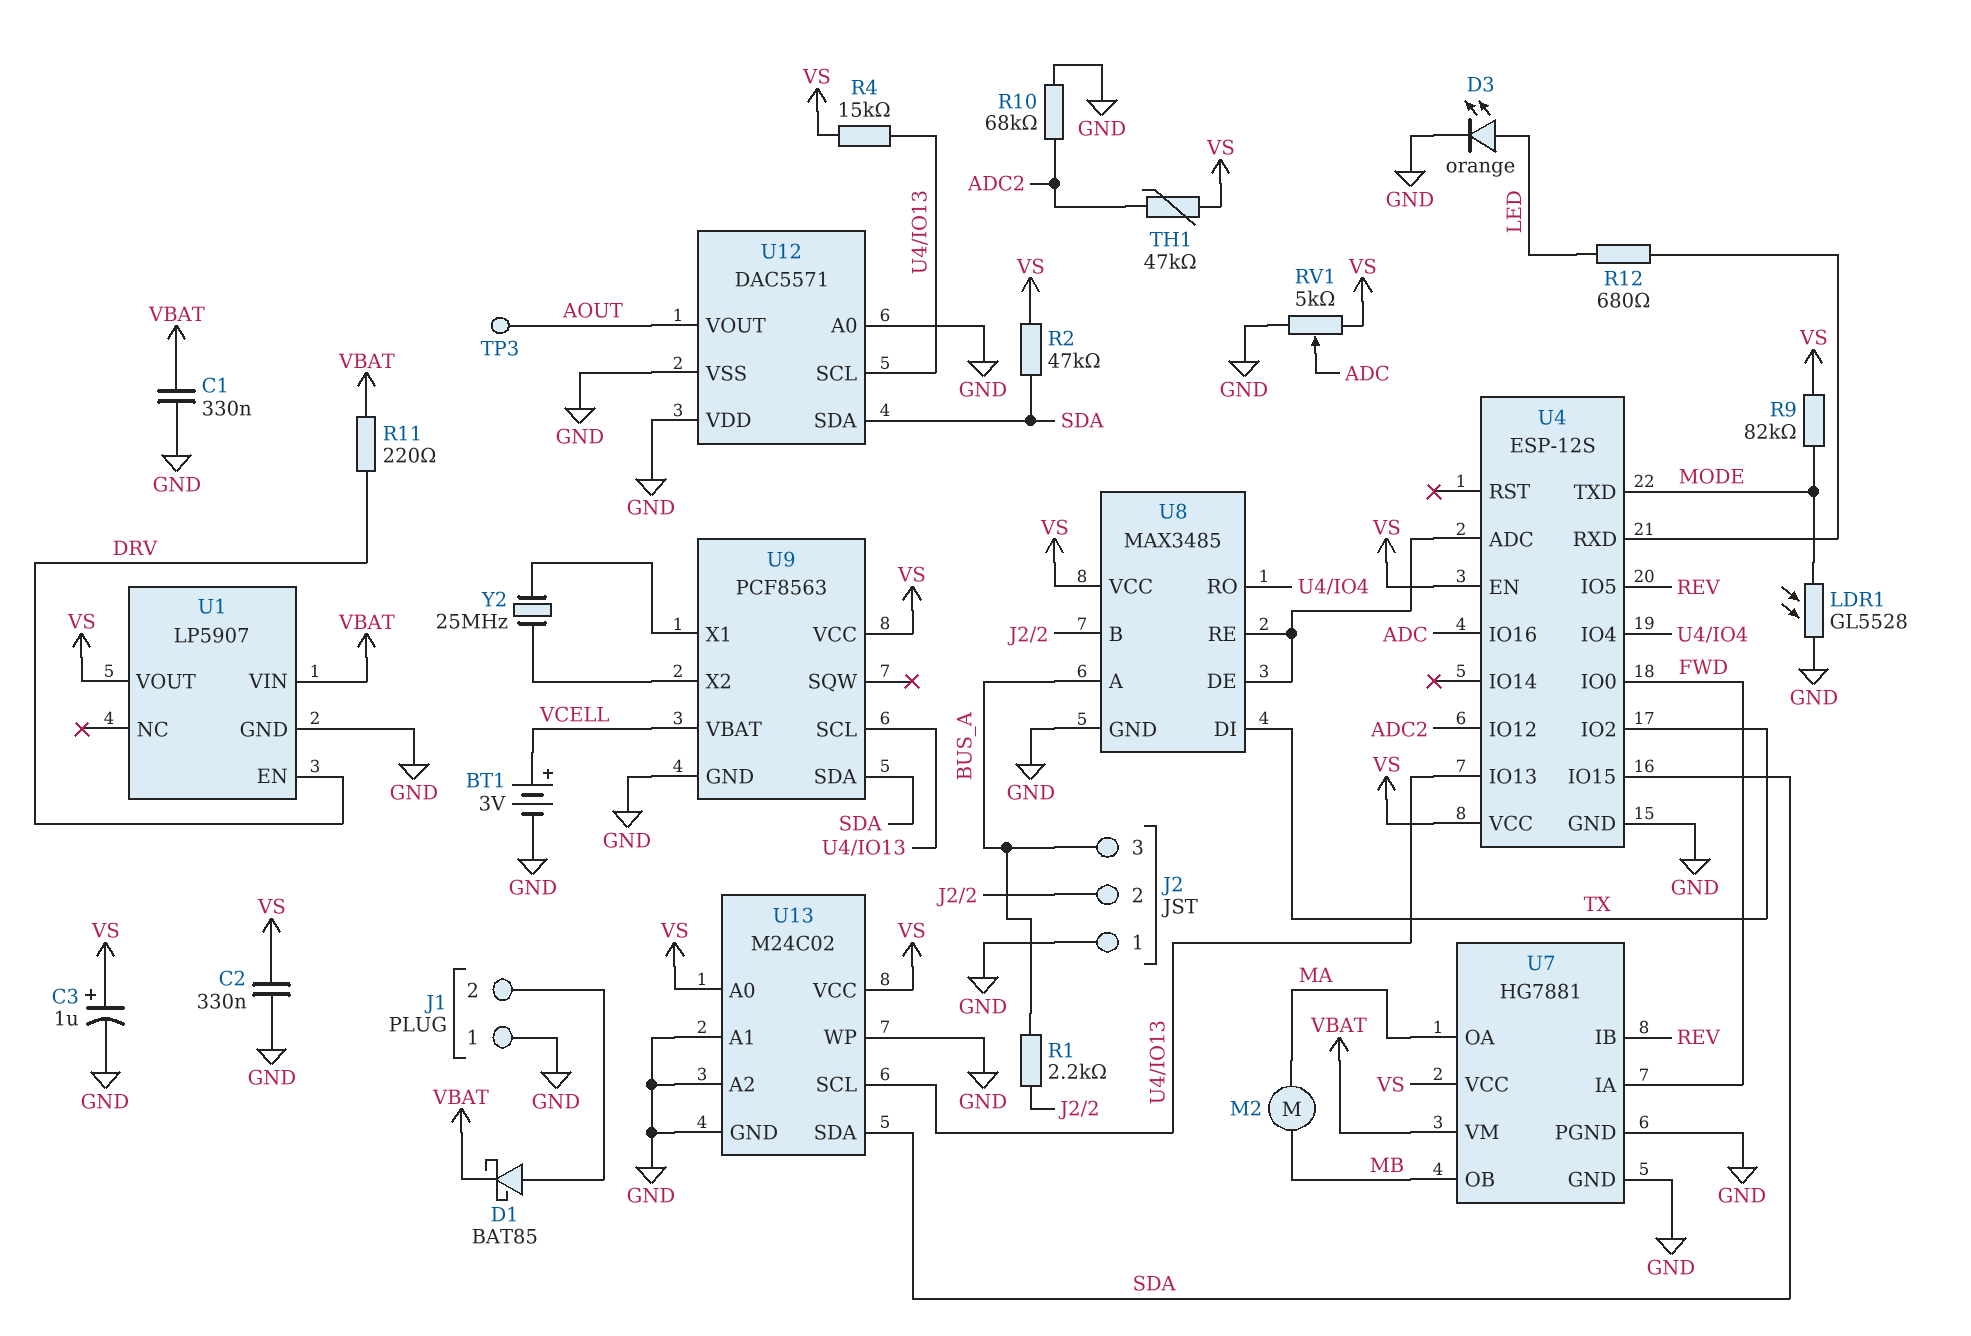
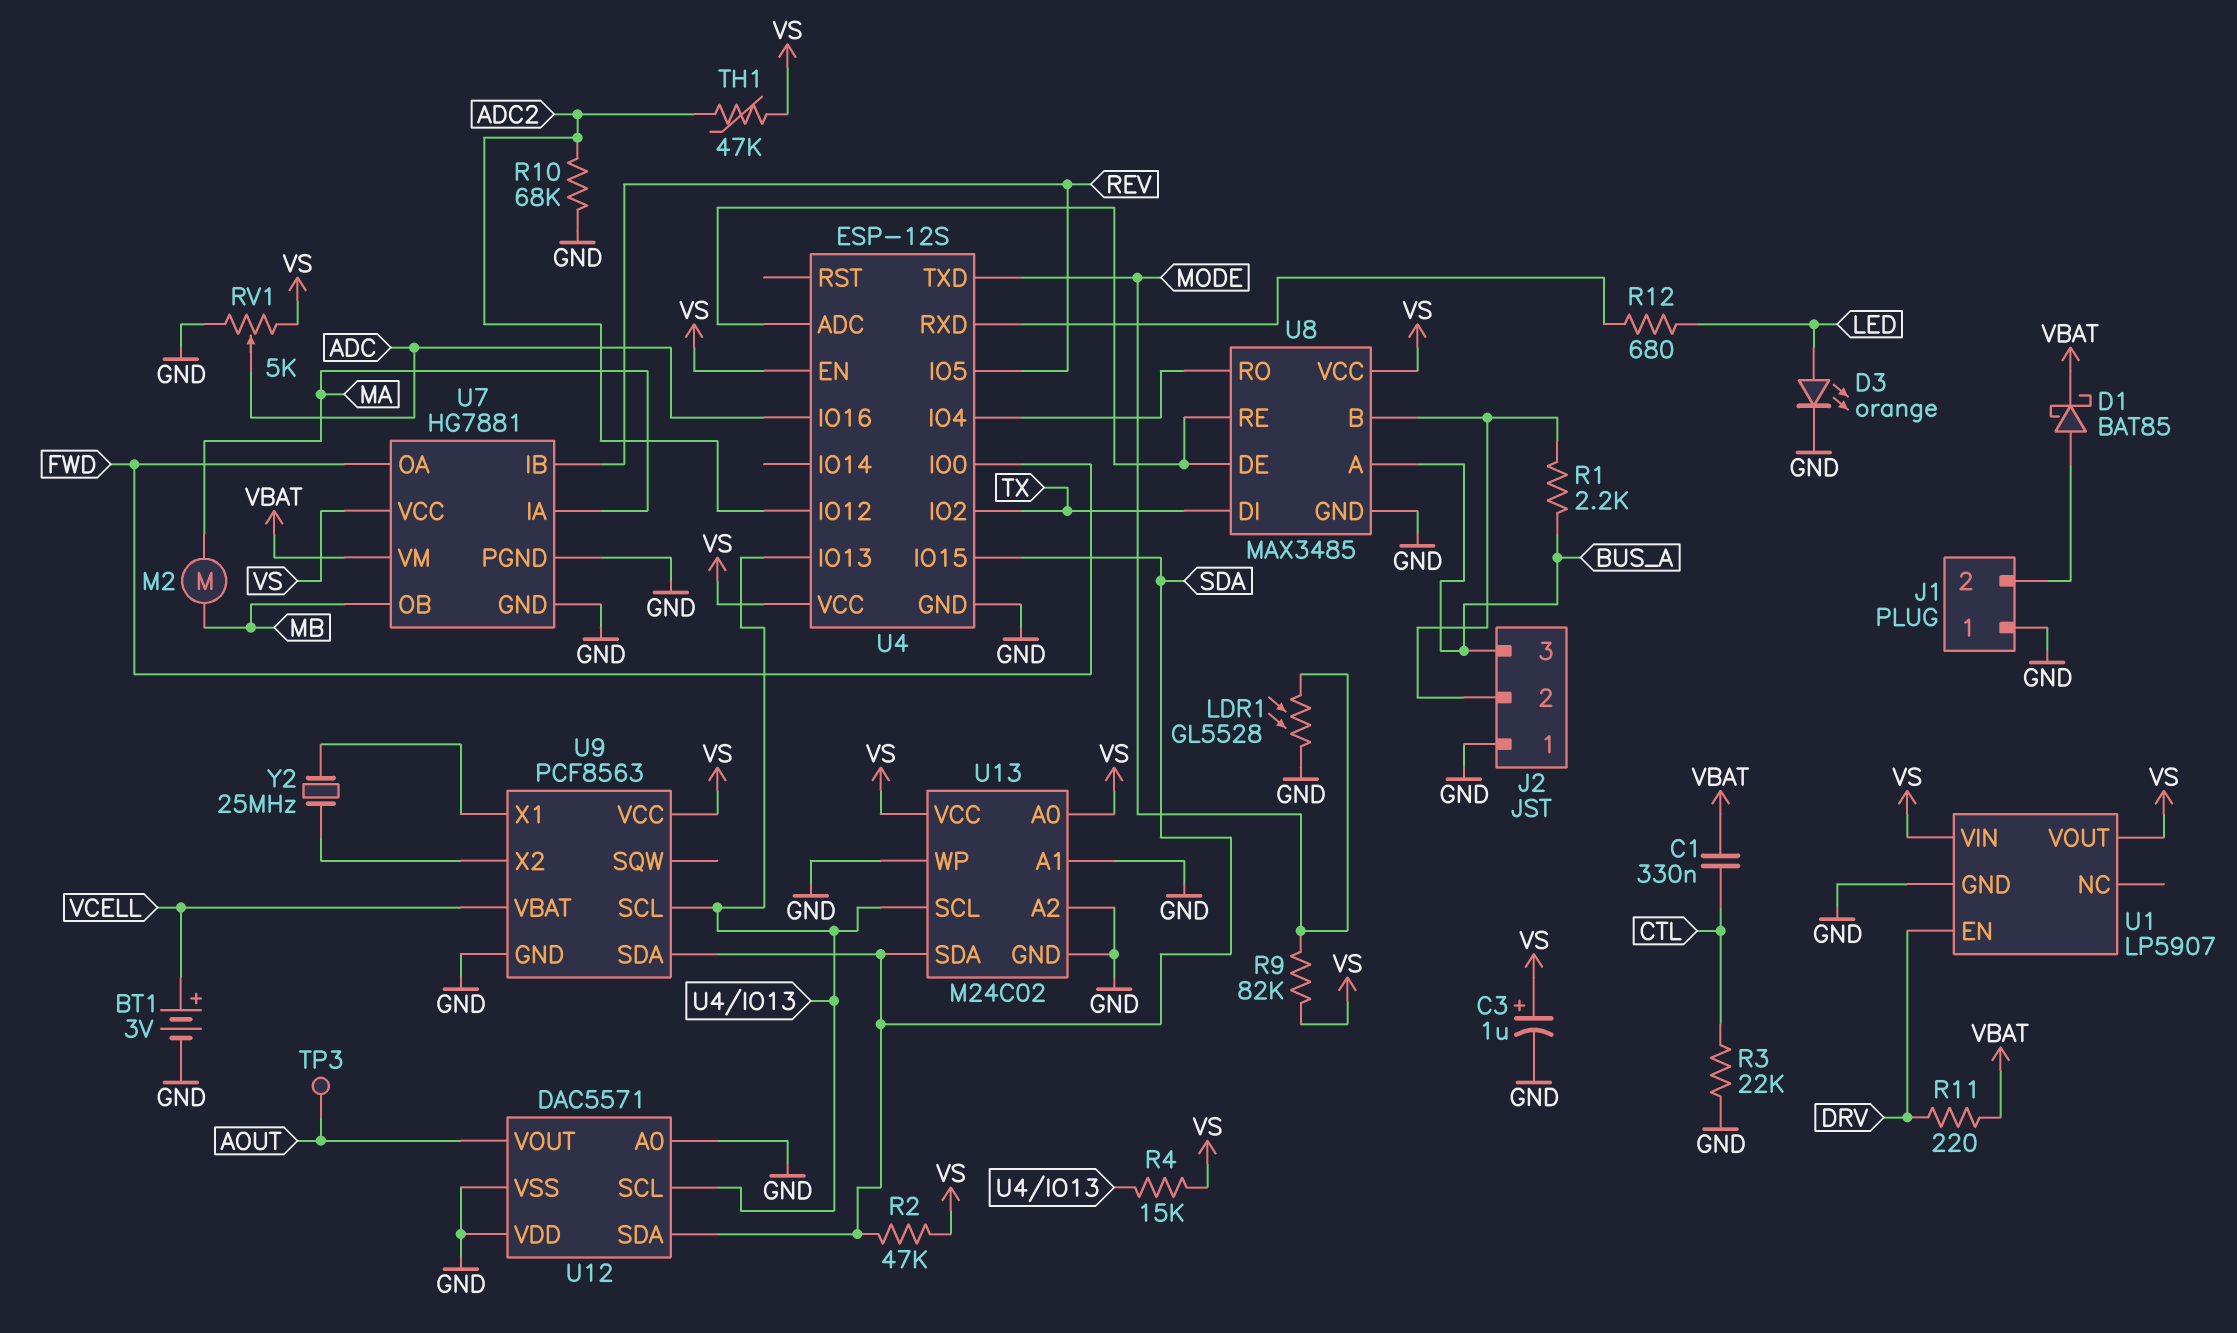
C1: 330nF (GND, VBAT) -> 330nF (CTL, VBAT)
C2: 330nF (GND, VS) -> none
R3: none -> 22k (CTL, GND)
U1 pin VIN: VBAT -> VS
U7 pin IA: FWD -> MA
U7 pin OA: MA -> FWD

